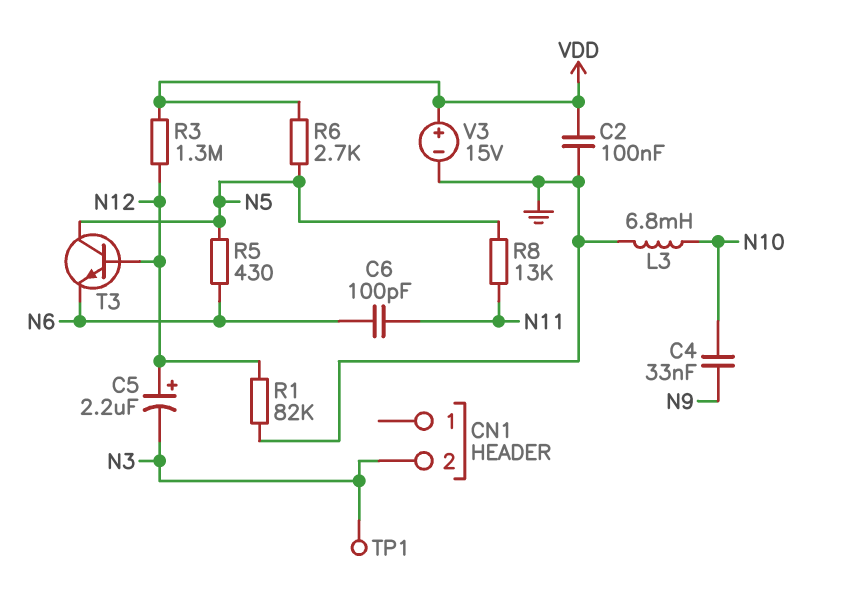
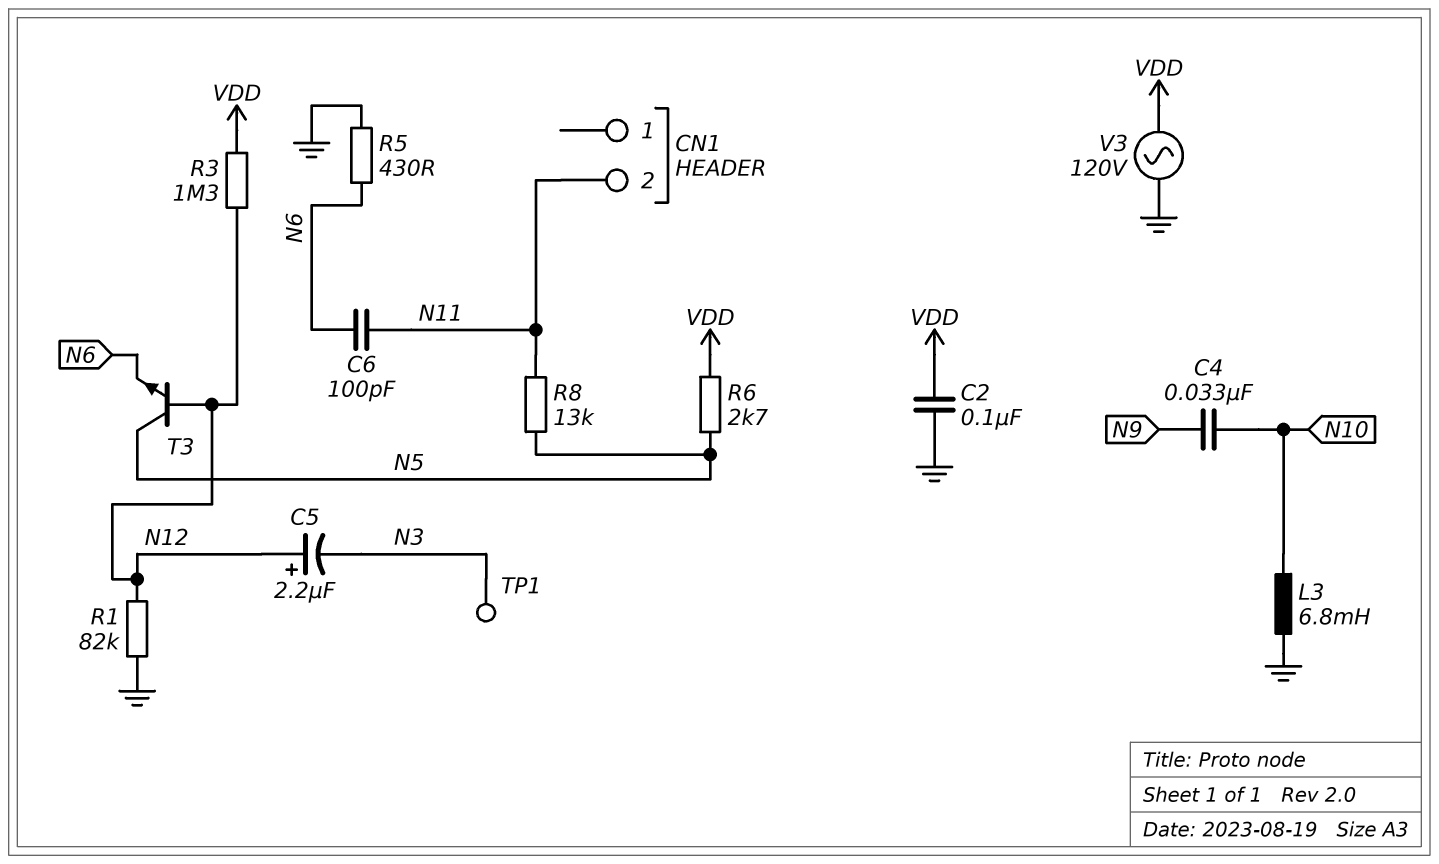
CN1 pin 2: N3 -> N11
R5: 430 (N5, N6) -> 430 (GND, N6)
V3: 15V (plus VDD, minus GND) -> AC 120V (GND, VDD)

